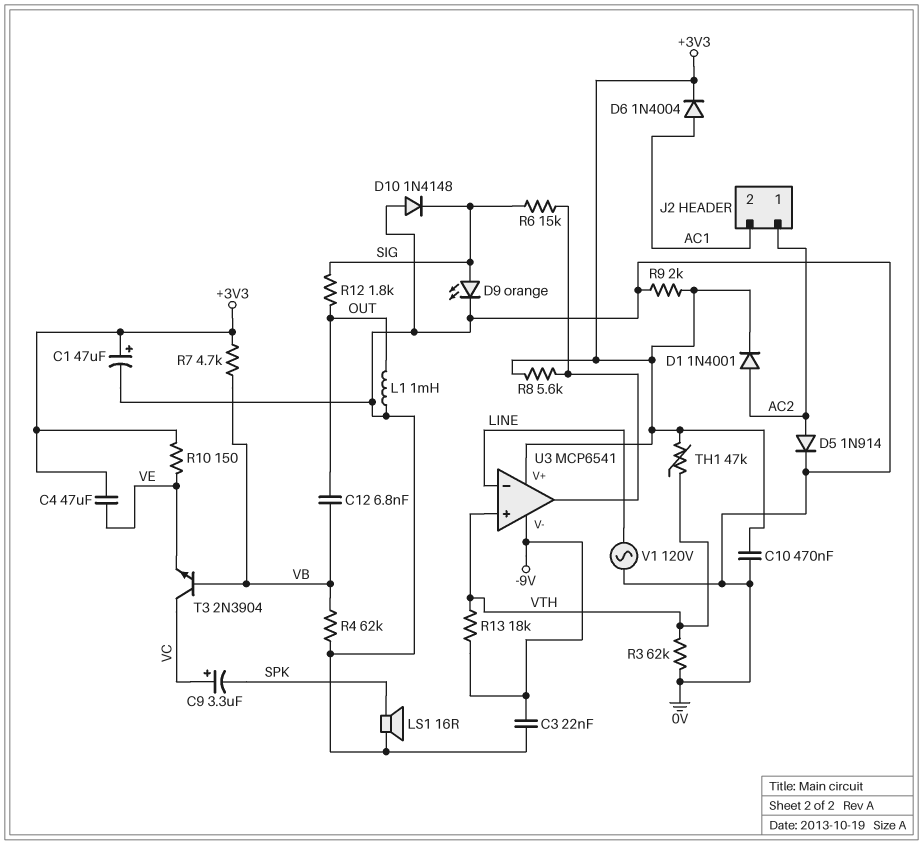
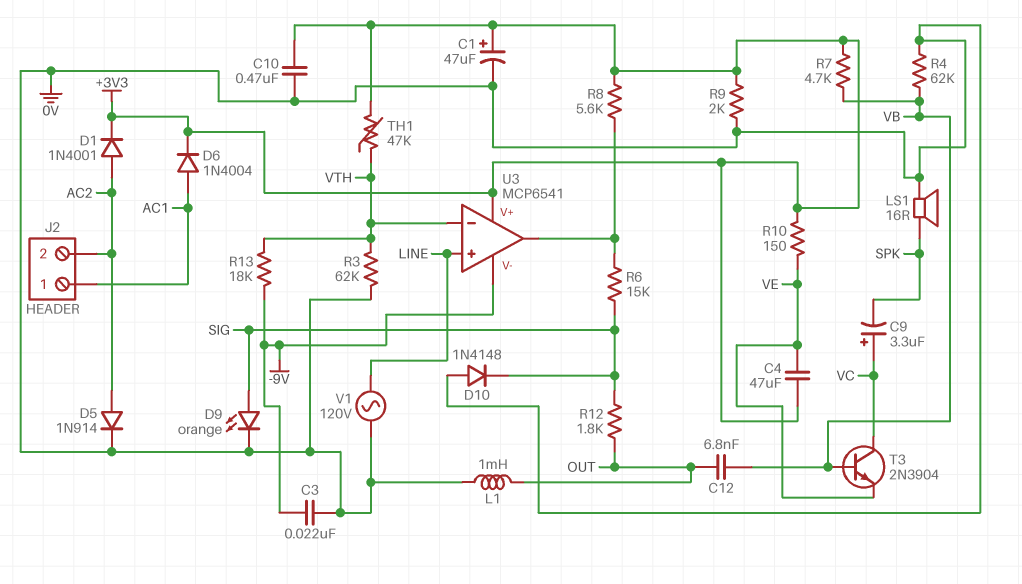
J2 pin 1: AC2 -> AC1
J2 pin 2: AC1 -> AC2
U3 pin in+: VTH -> LINE
U3 pin in-: LINE -> VTH

